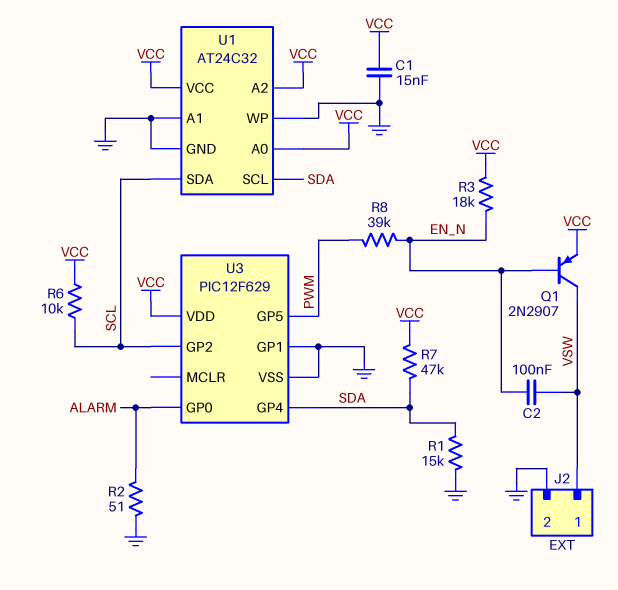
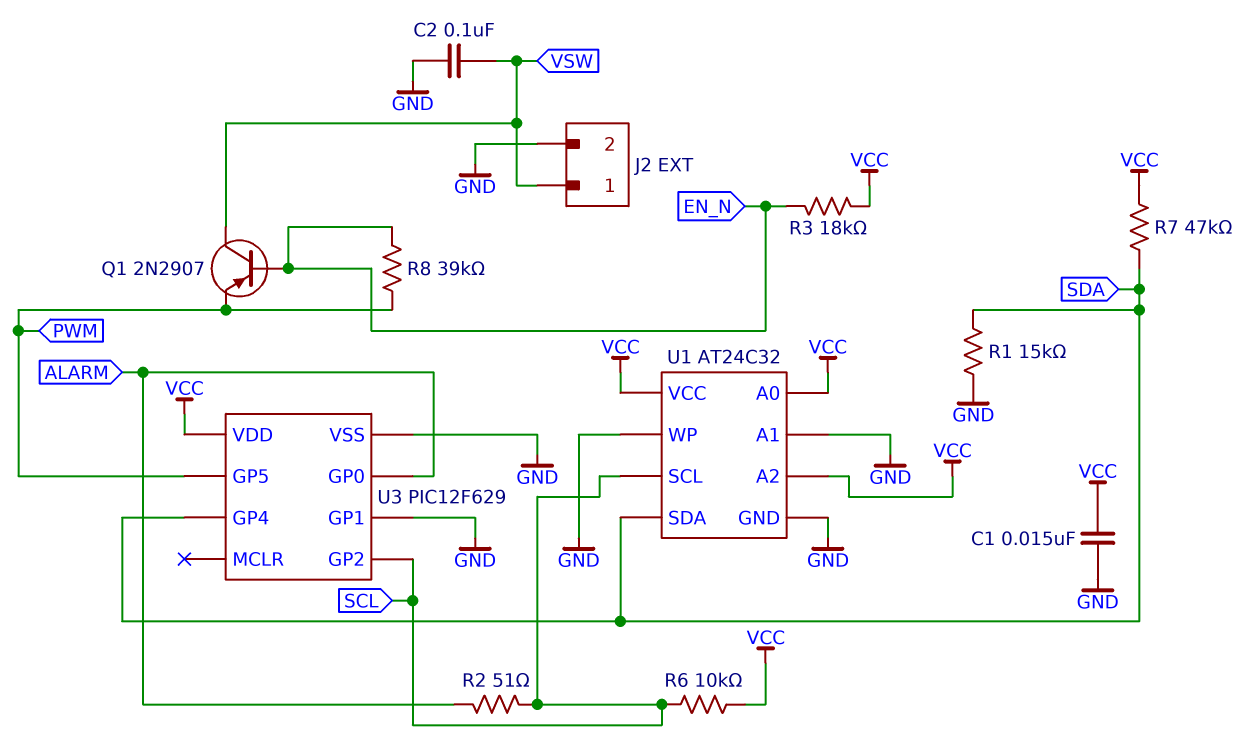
C2: 100nF (EN_N, VSW) -> 100nF (GND, VSW)
Q1: PNP 2N2907 (B EN_N, C VSW, E VCC) -> PNP 2N2907 (B EN_N, C VSW, E PWM)
R2: 51 (ALARM, GND) -> 51 (ALARM, SCL)
U1 pin SCL: SDA -> SCL
U1 pin SDA: SCL -> SDA

